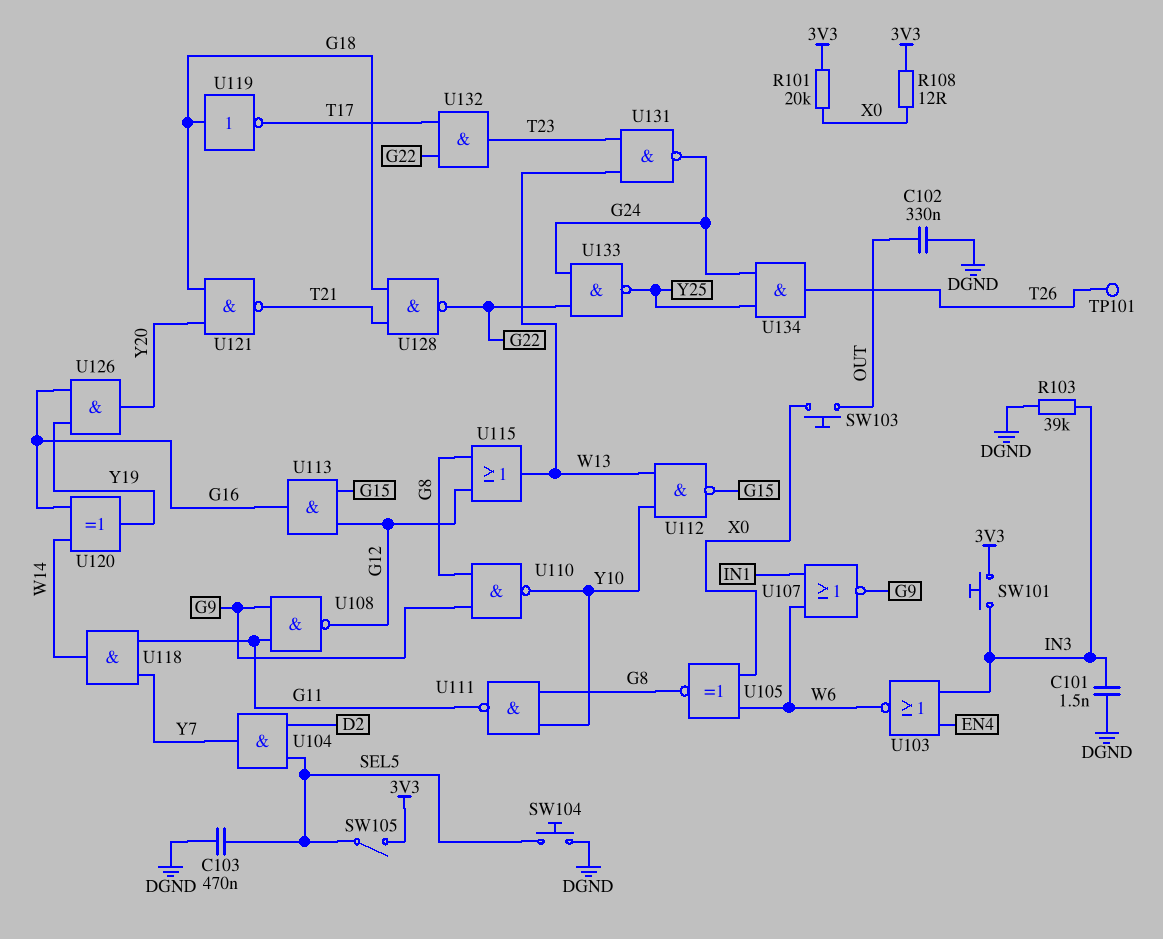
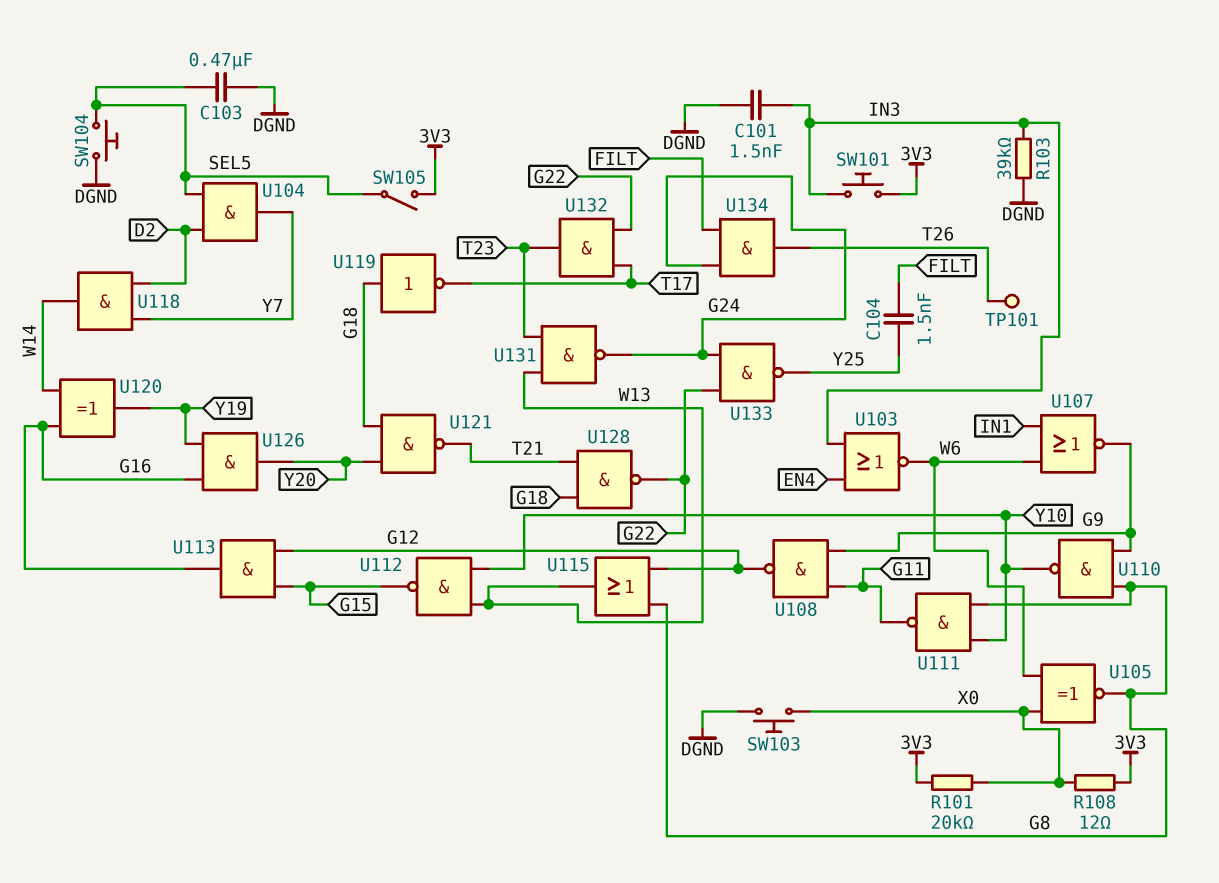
C102: 330nF (DGND, OUT) -> none
C104: none -> 1.5nF (FILT, Y25)
SW103: button (OUT, X0) -> button (DGND, X0)
U118: AND (in G11, in Y7, out W14) -> AND (in D2, in Y7, out W14)
U134: AND (in G24, in Y25, out T26) -> AND (in FILT, in G24, out T26)

